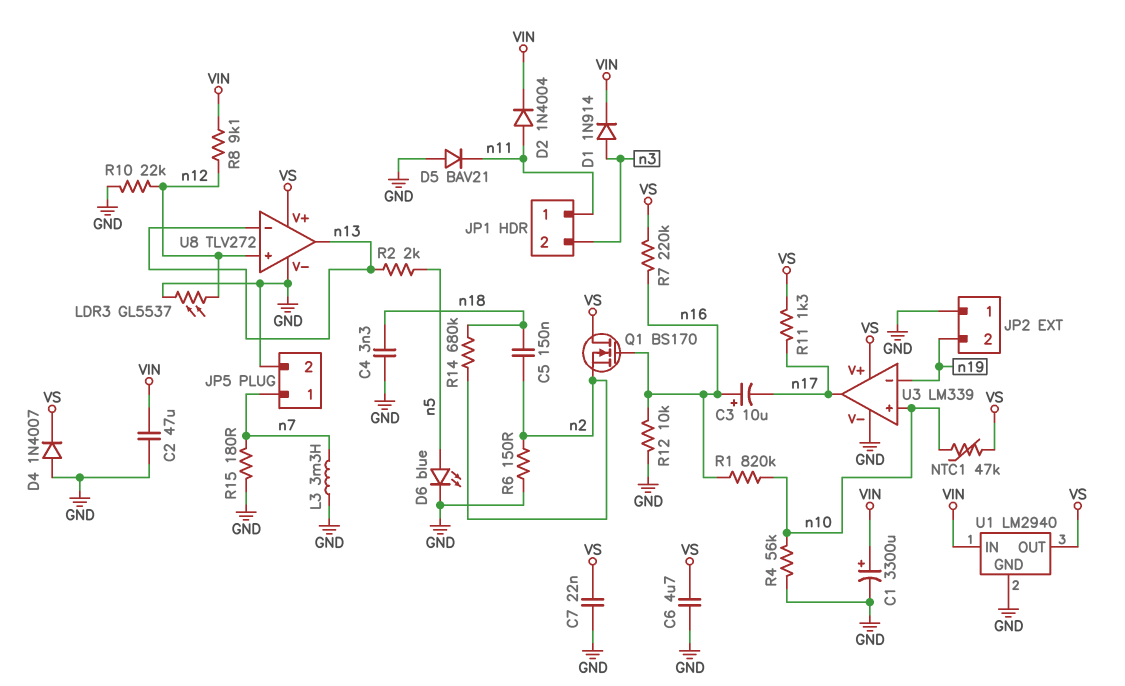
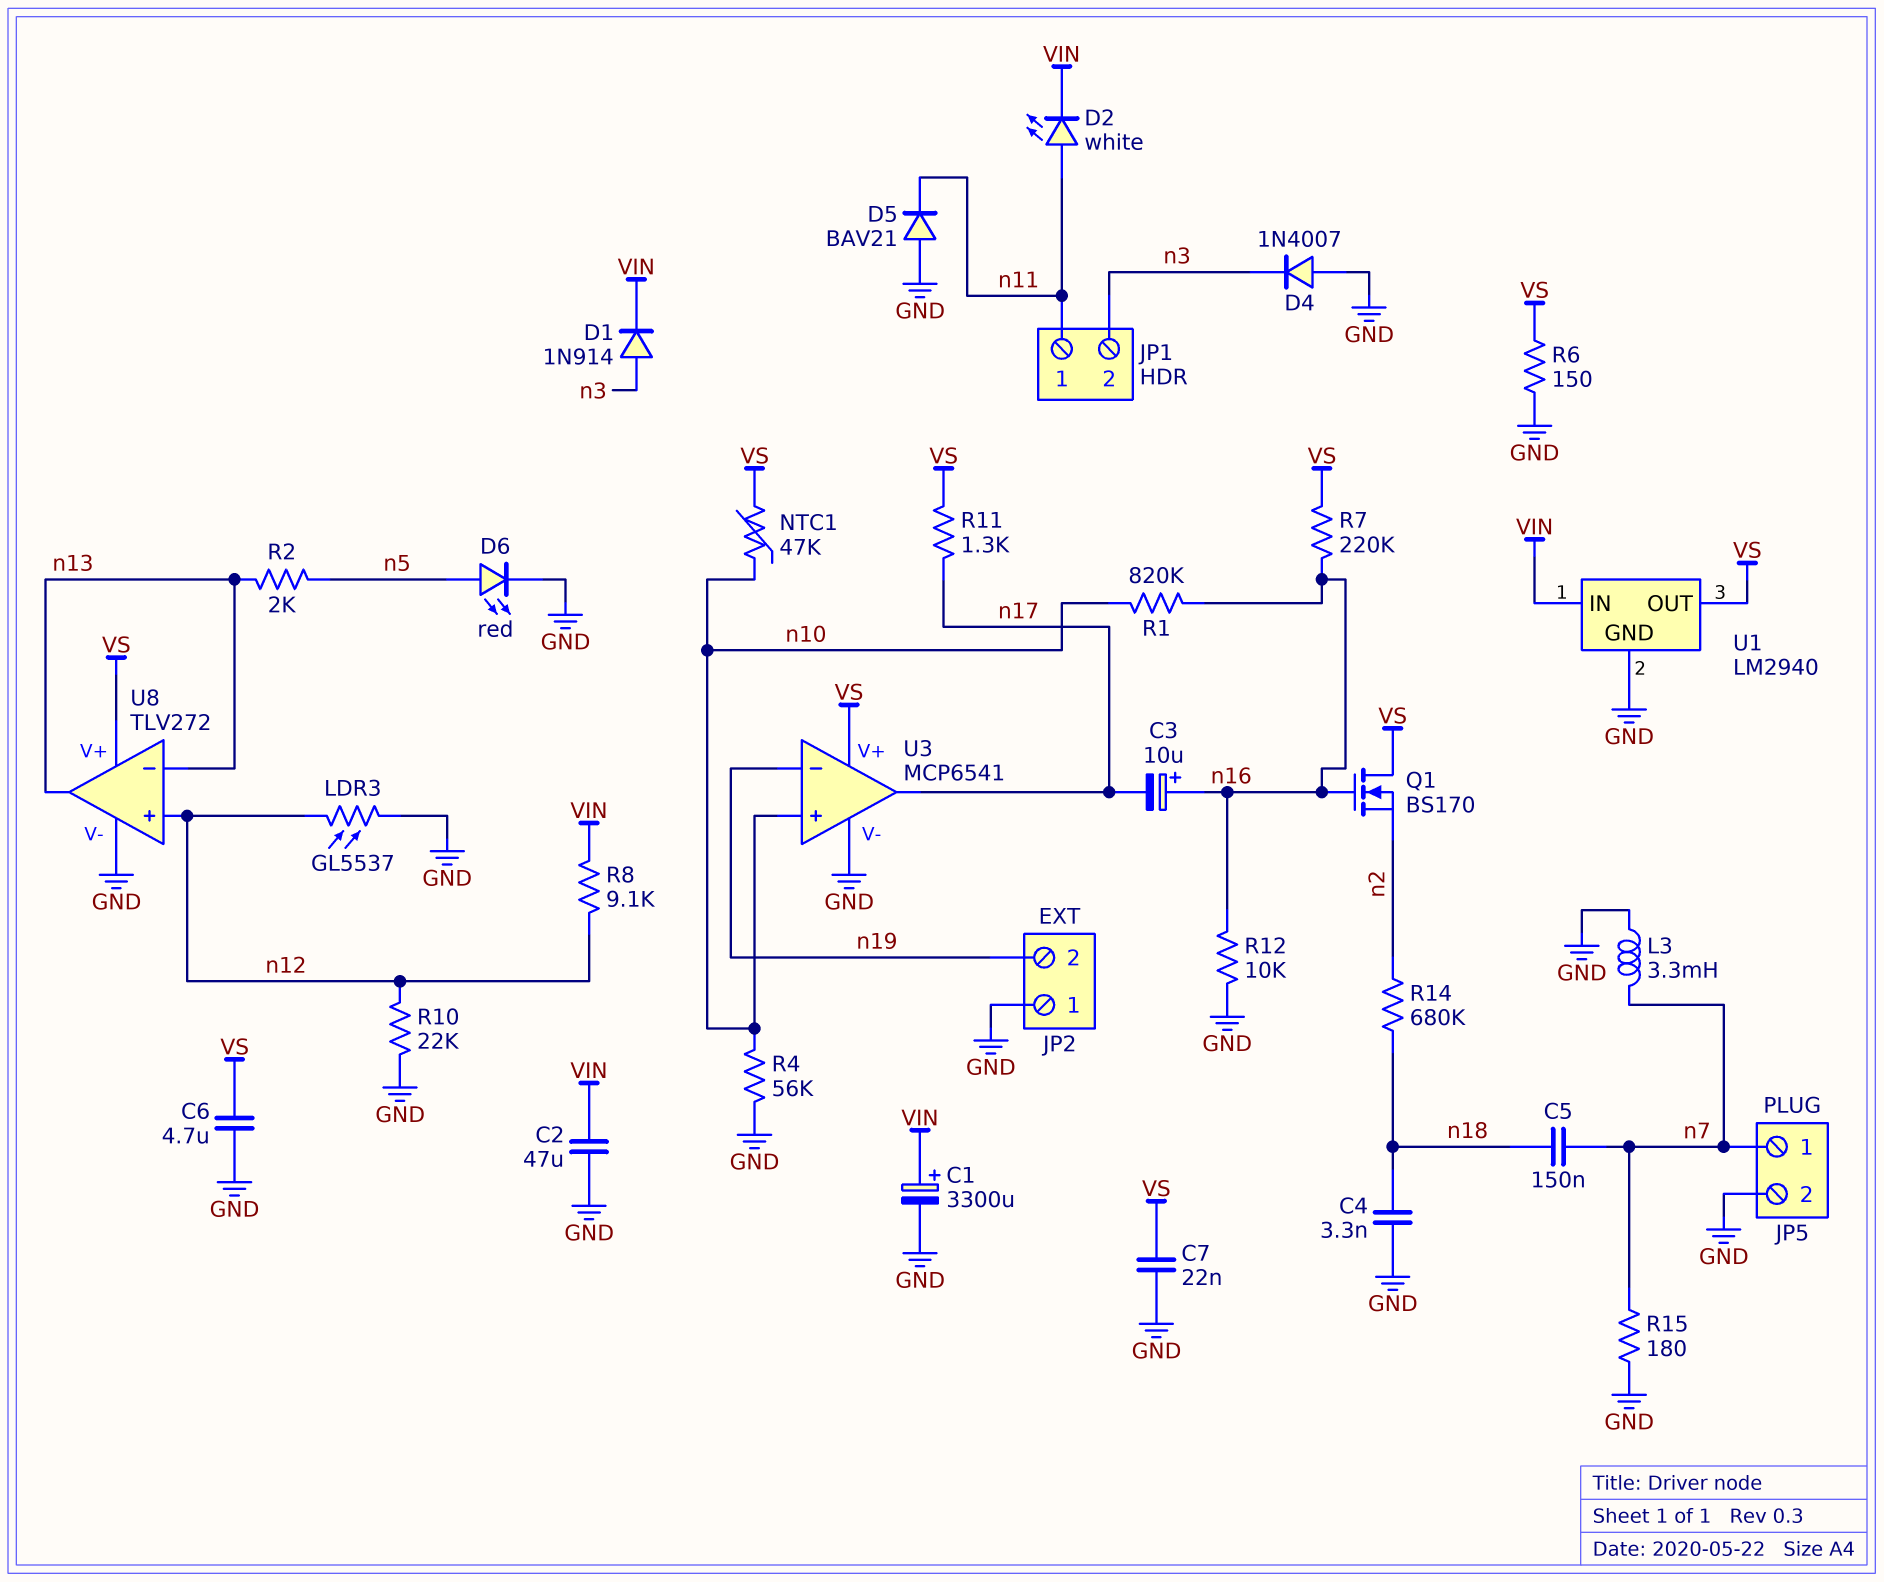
C5: 150nF (n2, n18) -> 150nF (n7, n18)
D2: diode 1N4004 (A n11, K VIN) -> LED white (A n11, K VIN)
D4: diode 1N4007 (A GND, K VS) -> diode 1N4007 (A GND, K n3)
D6: LED blue (A n5, K GND) -> LED red (A n5, K GND)
R6: 150 (GND, n2) -> 150 (GND, VS)
U3: LM339 -> MCP6541

